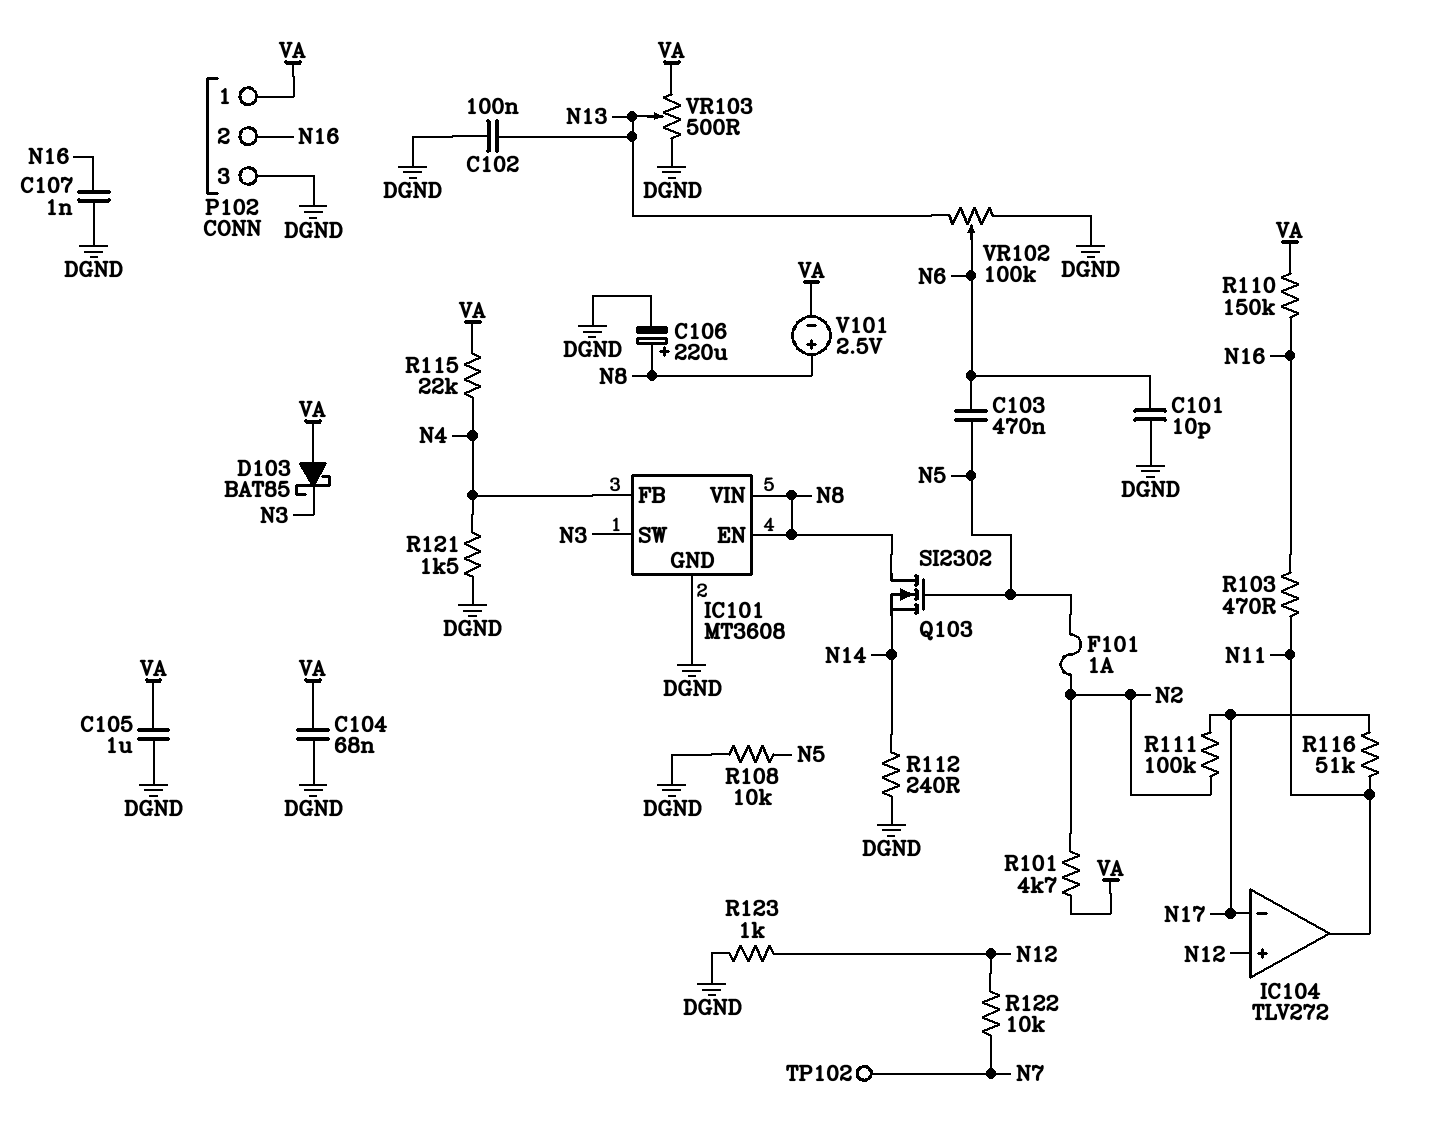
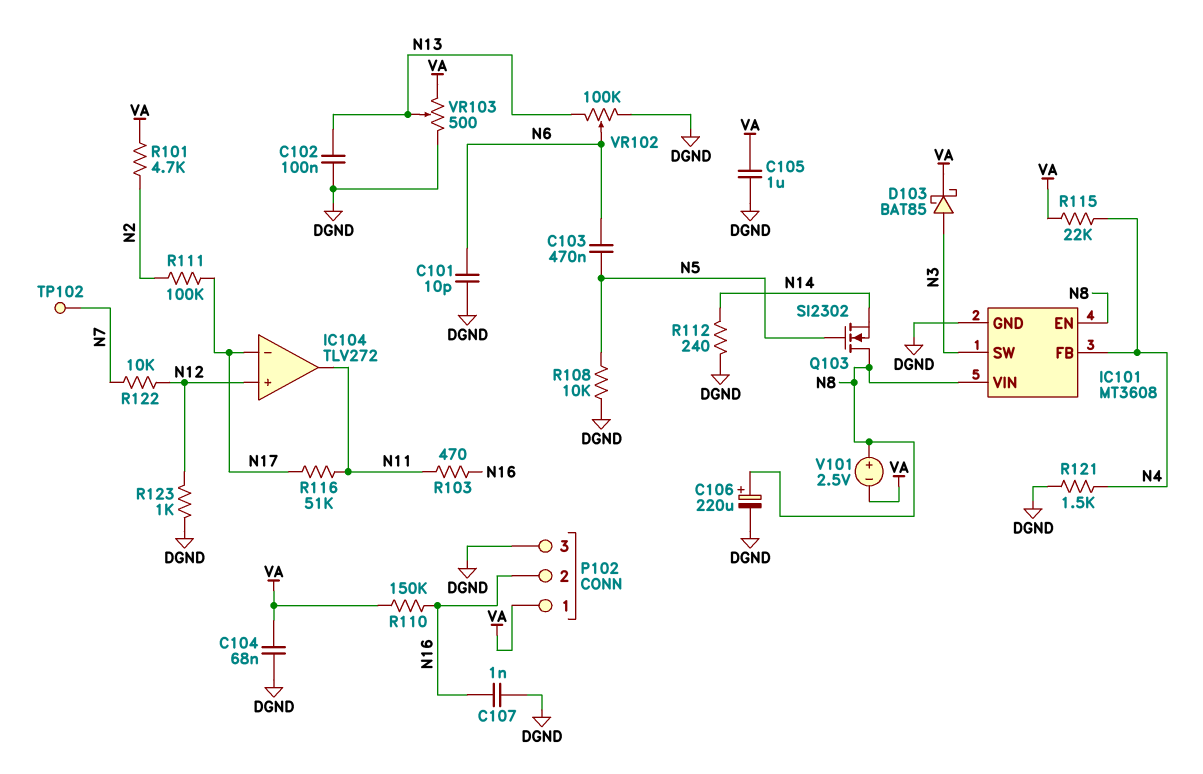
D103: schottky BAT85 (A VA, K N3) -> schottky BAT85 (A N3, K VA)
F101: 1A (N2, N5) -> none

